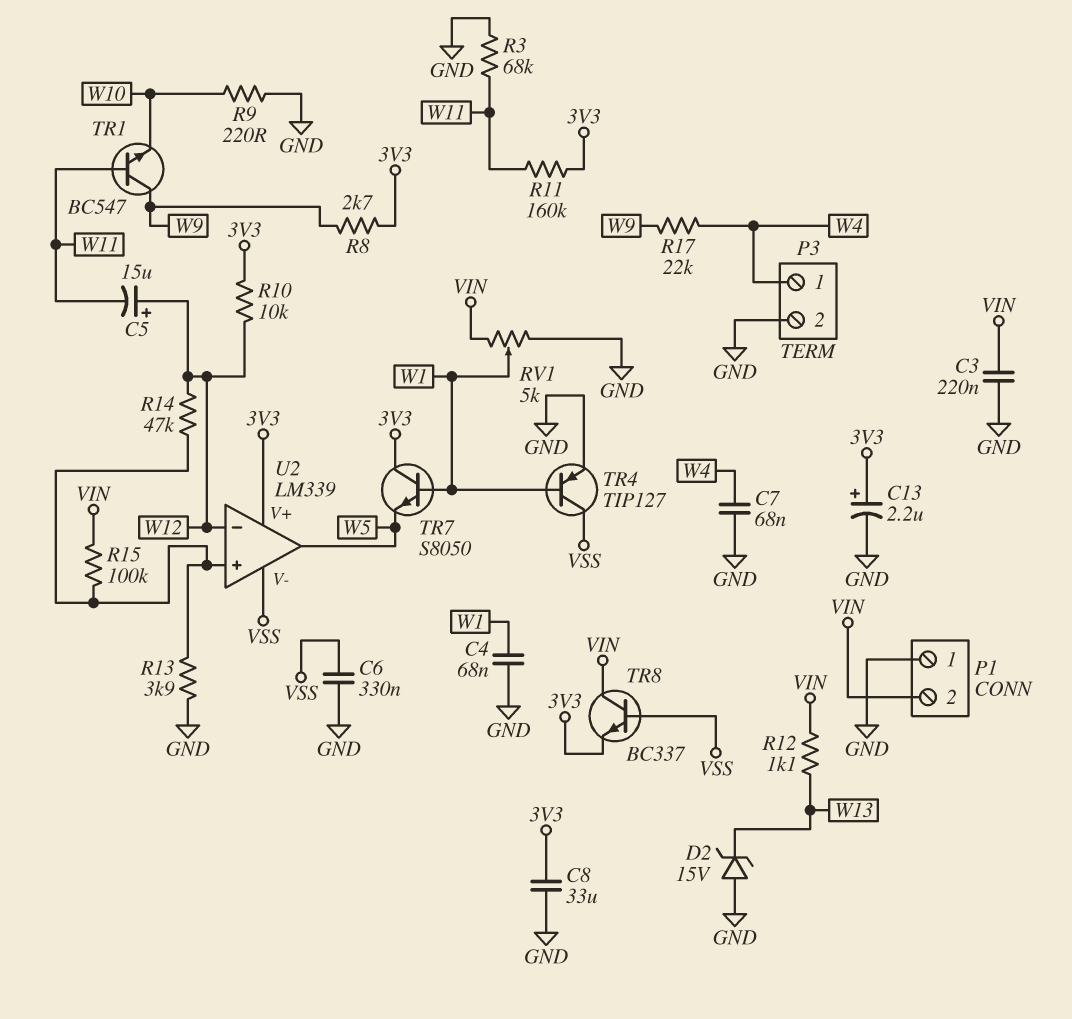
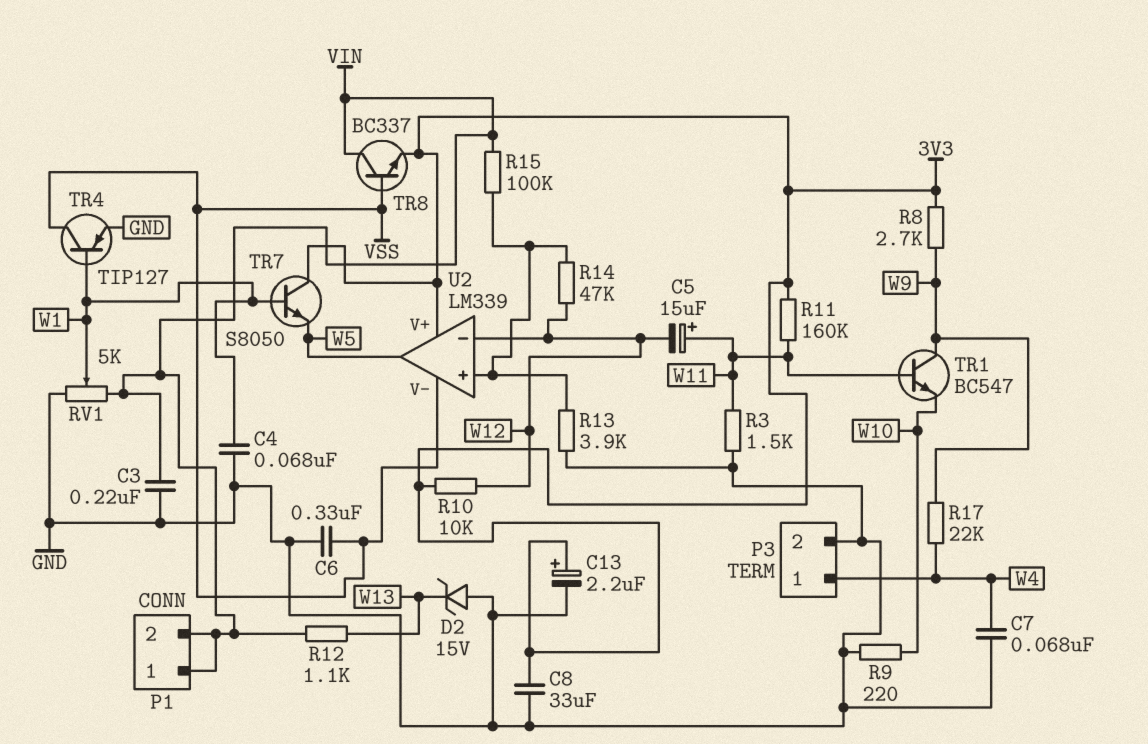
C5: 15uF (plus W12, minus W11) -> 15uF (plus W11, minus W12)
P1 pin 1: GND -> VIN
R3: 68k (GND, W11) -> 1.5k (GND, W11)

